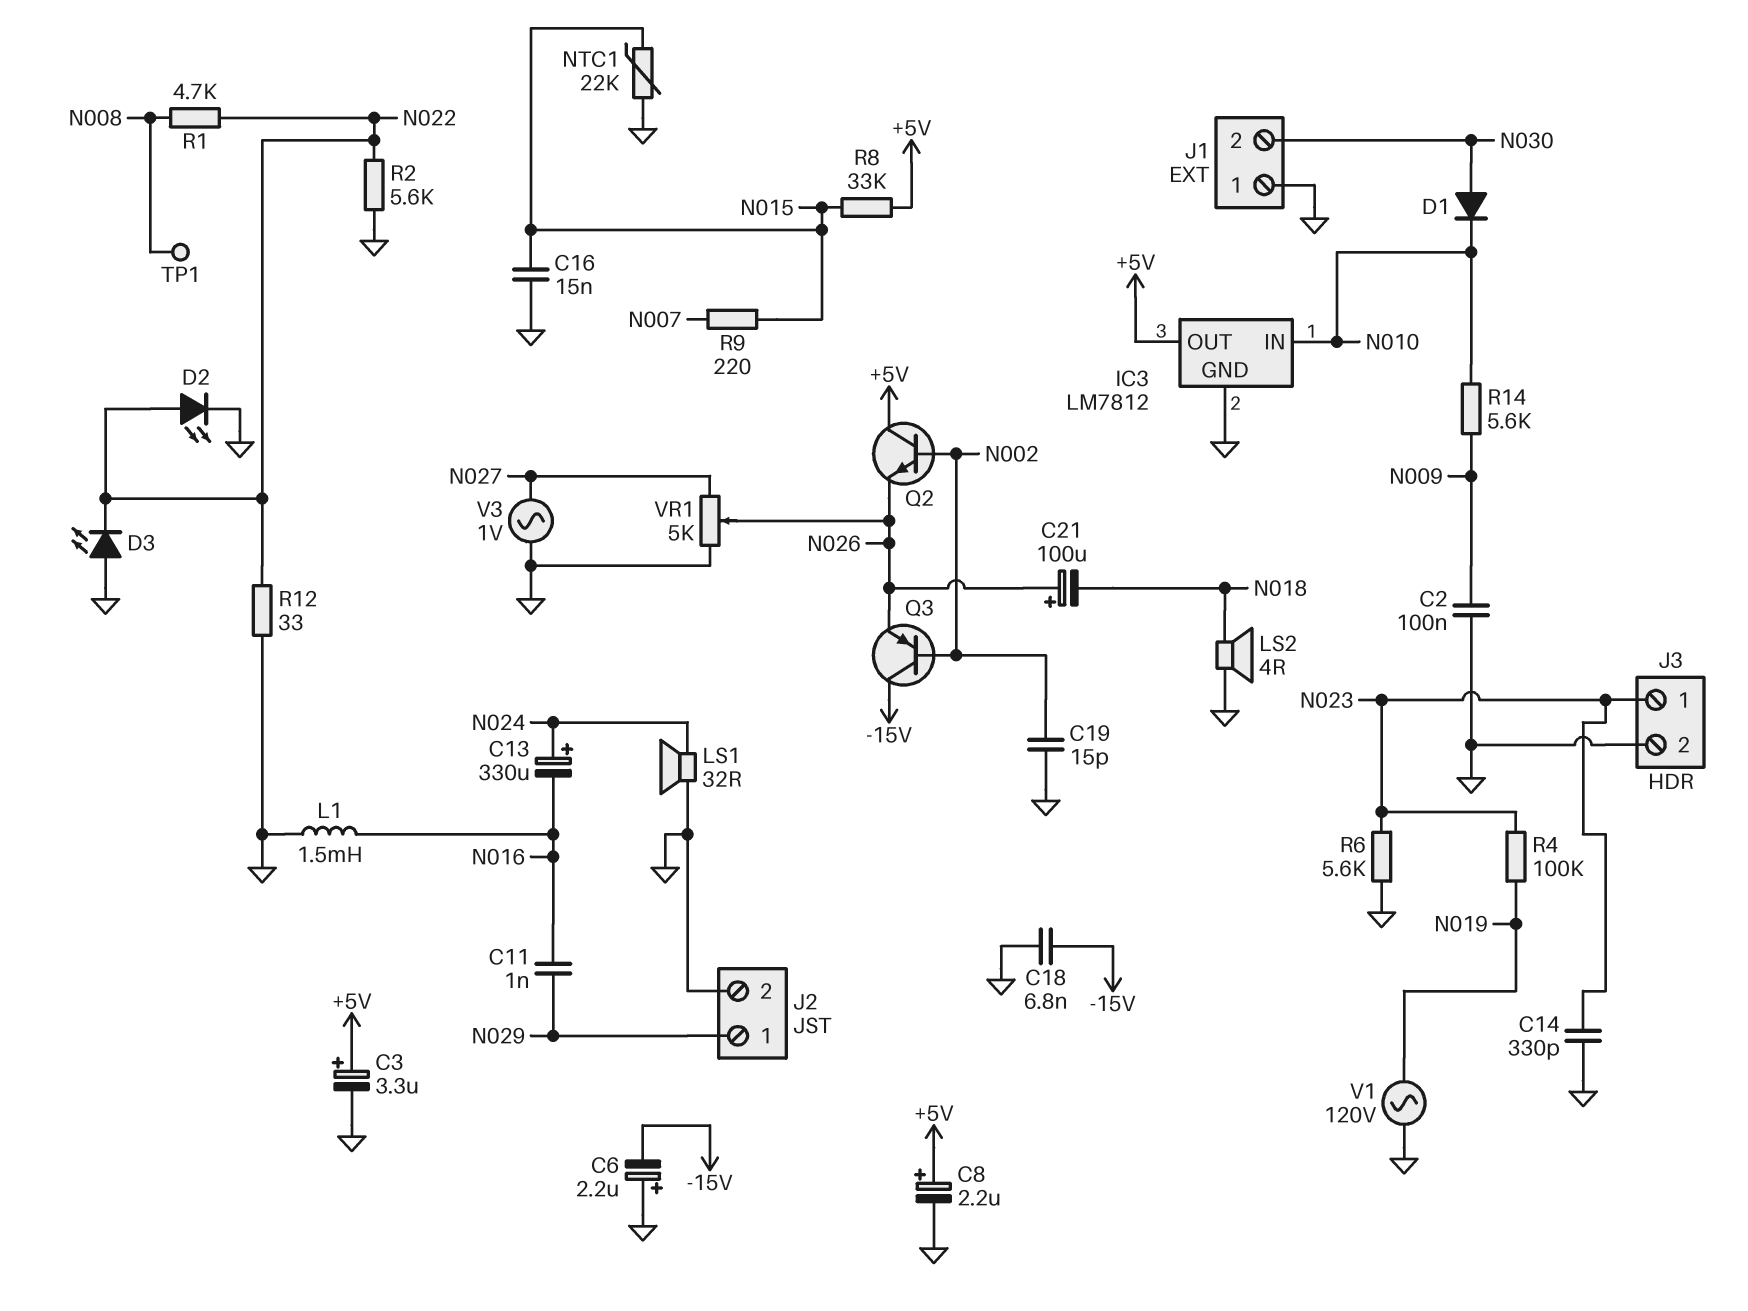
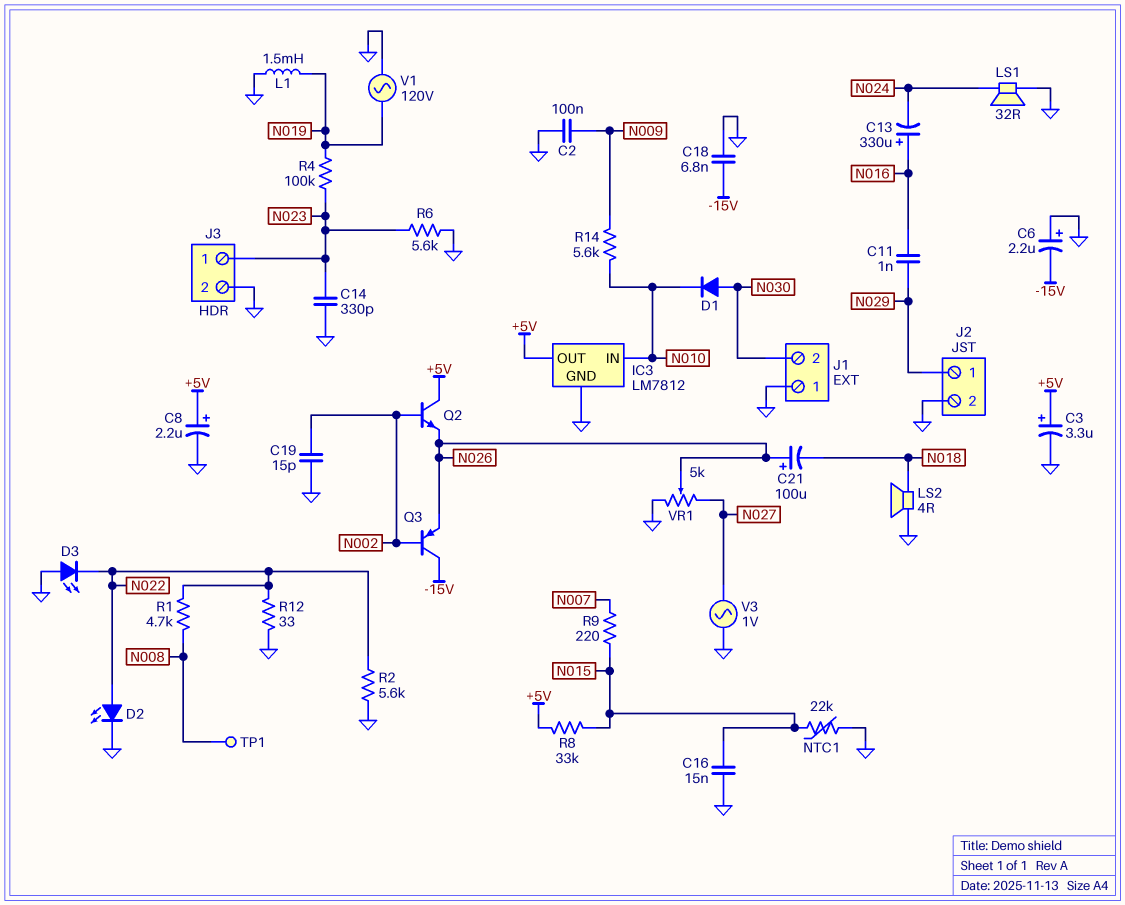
C13: 330uF (plus N024, minus N016) -> 330uF (plus N016, minus N024)
L1: 1.5mH (GND, N016) -> 1.5mH (GND, N019)

